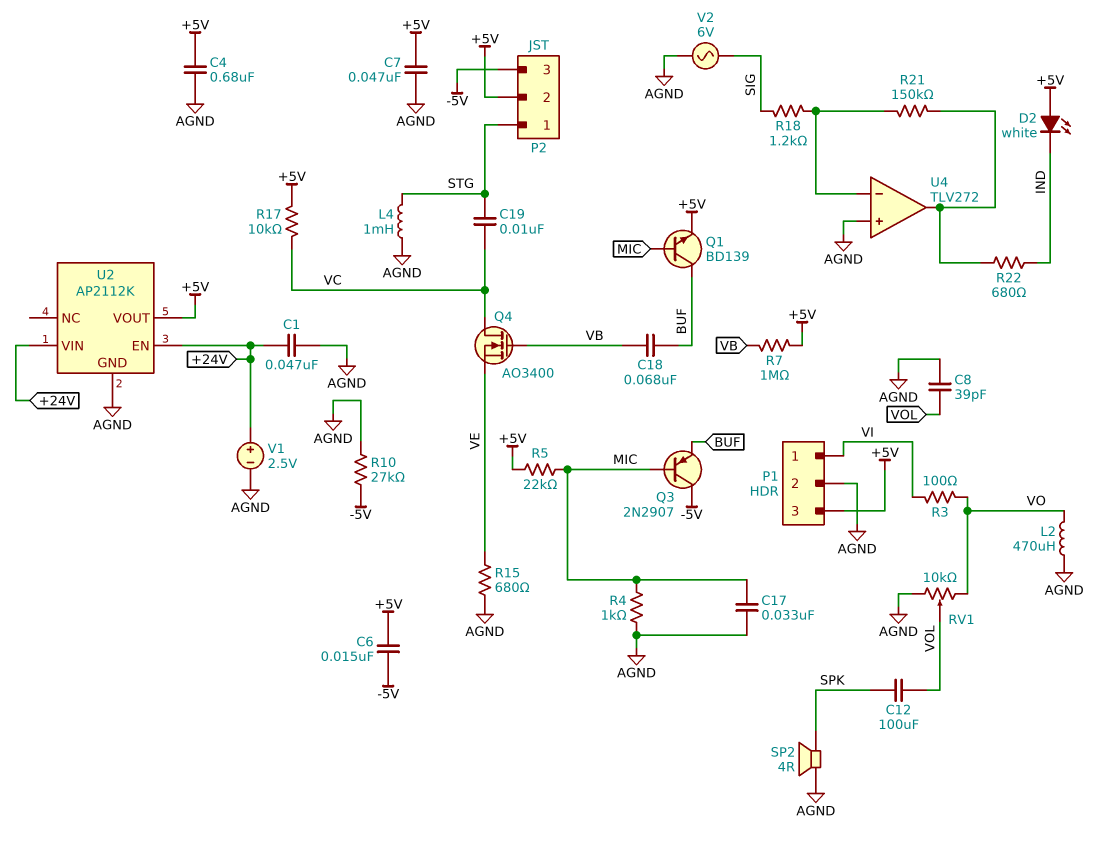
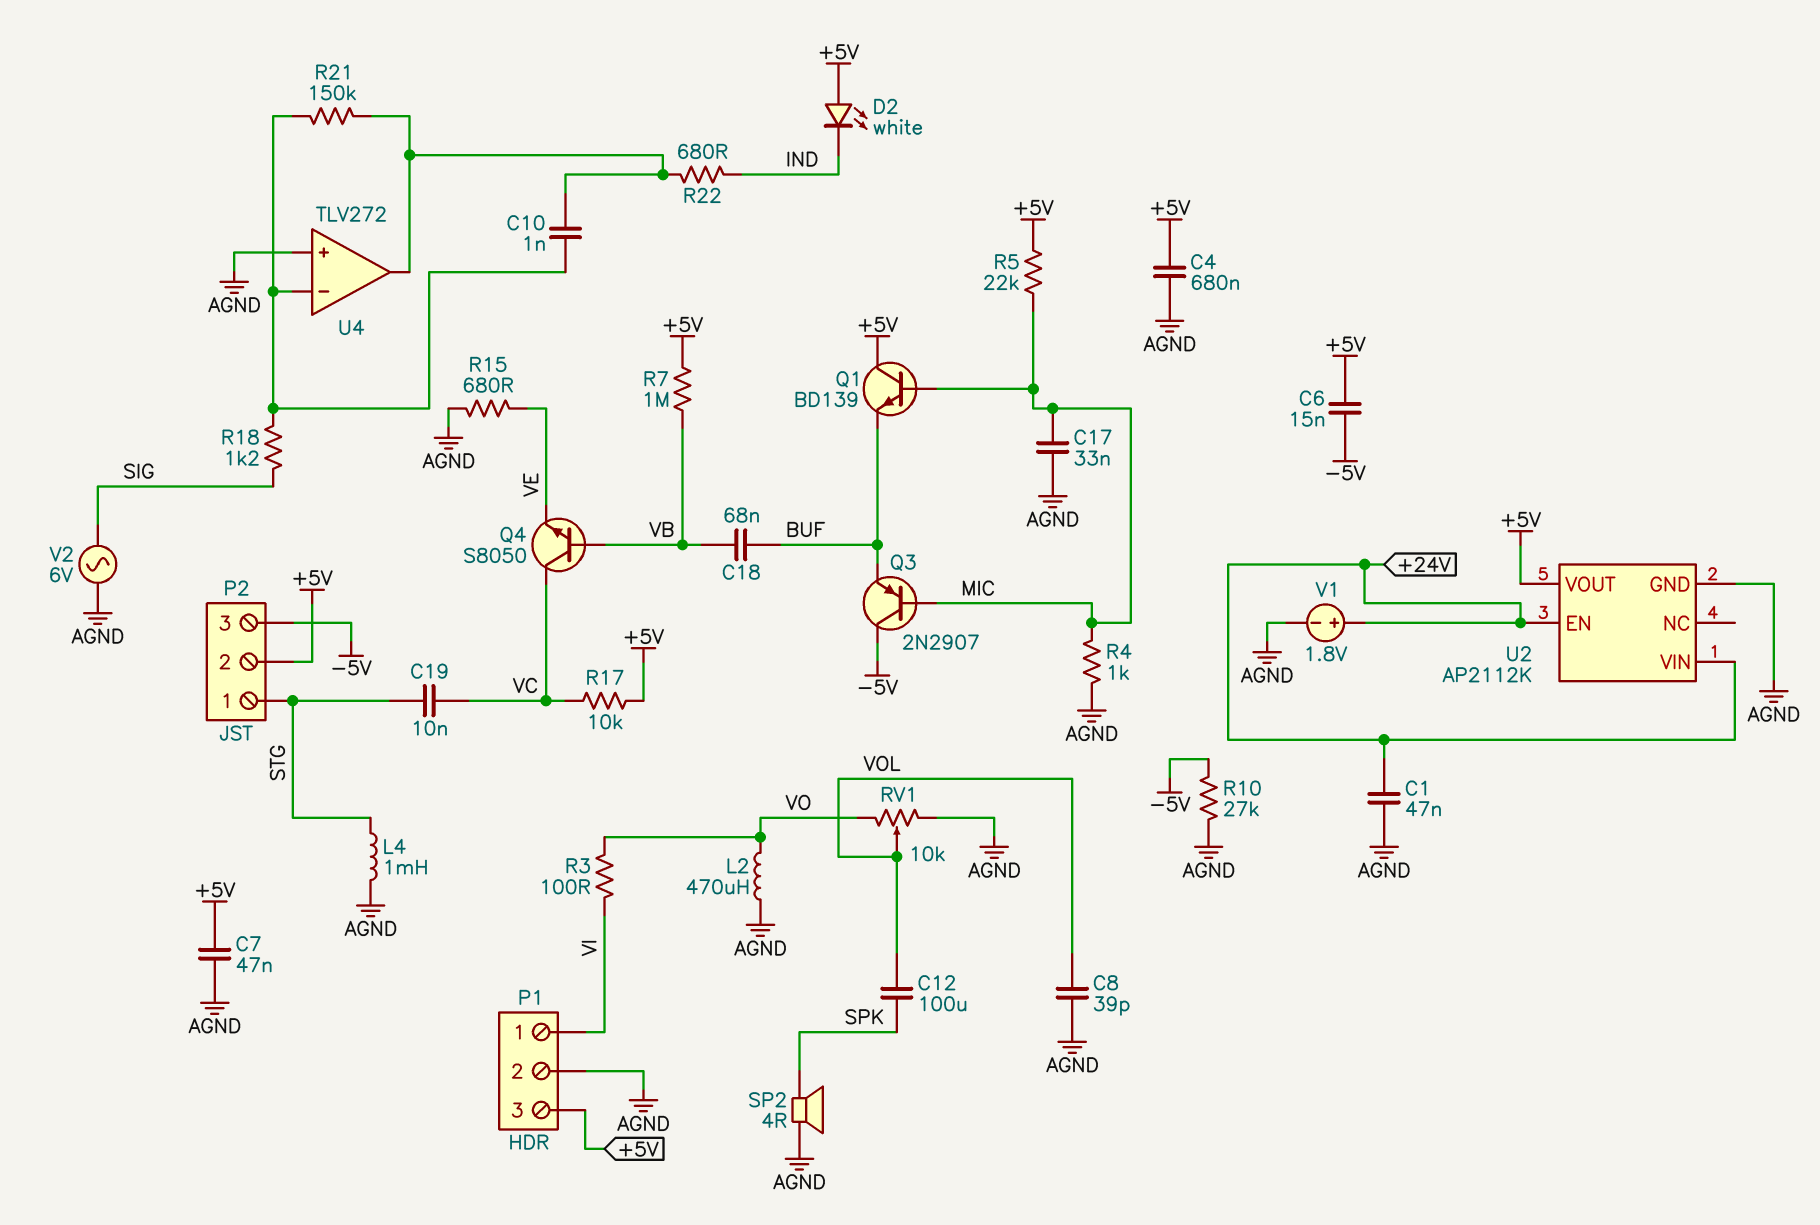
C10: none -> 1nF (U4/in-, U4/out)
Q1: NPN BD139 (B MIC, C BUF, E +5V) -> NPN BD139 (B MIC, C +5V, E BUF)
Q4: NMOS AO3400 (G VB, D VC, S VE) -> NPN S8050 (B VB, C VC, E VE)
V1: 2.5V (plus +24V, minus AGND) -> 1.8V (plus +24V, minus AGND)

